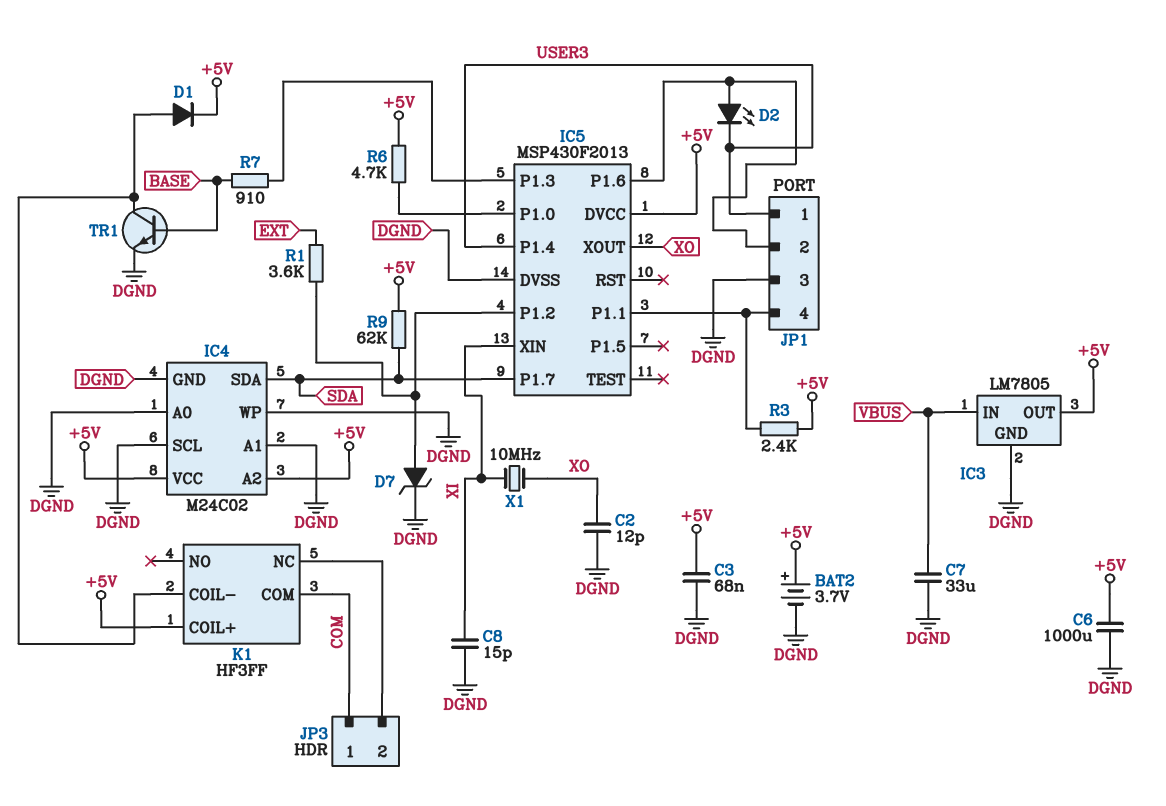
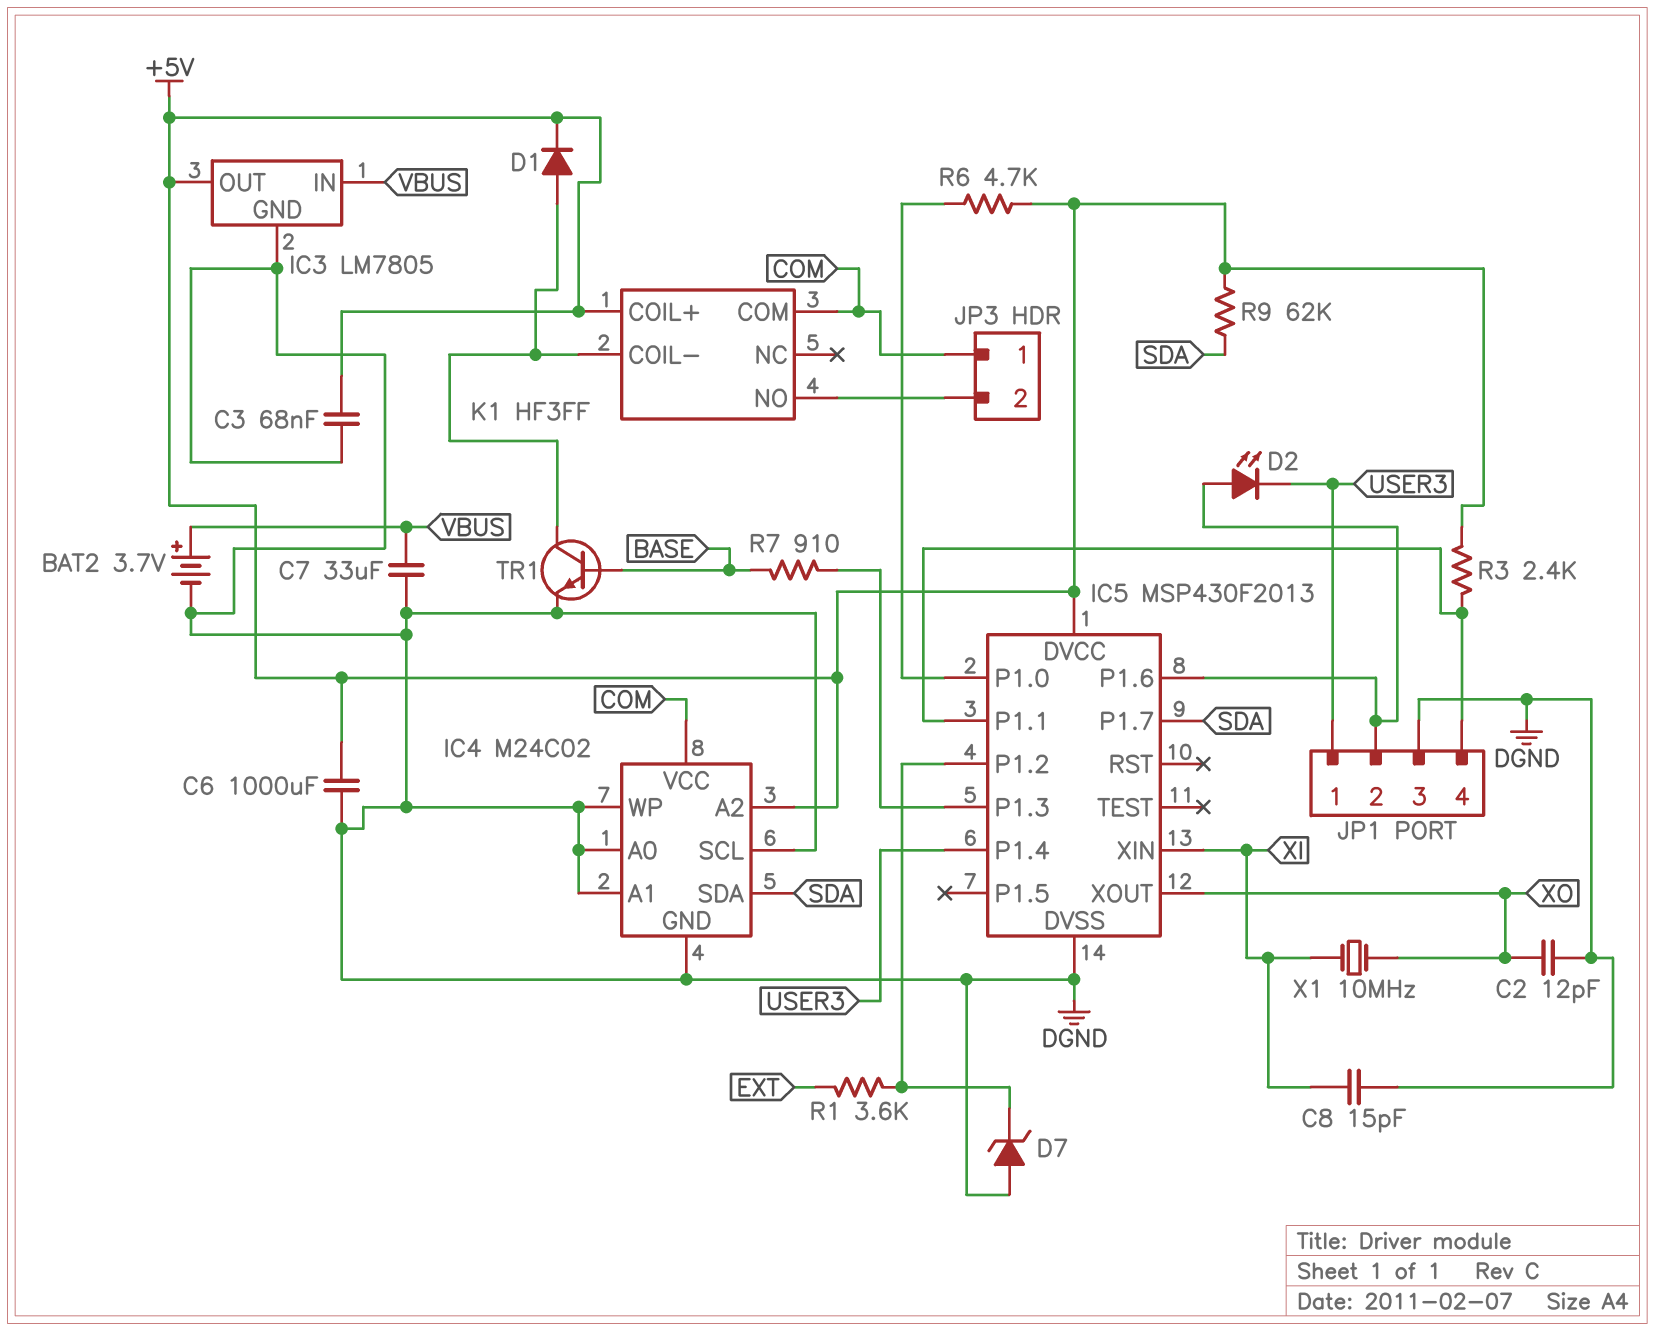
BAT2: 3.7V (plus +5V, minus DGND) -> 3.7V (plus VBUS, minus DGND)
D7: zener (A IC5/P1.2, K DGND) -> zener (A DGND, K IC5/P1.2)
IC4 pin VCC: +5V -> COM
K1 pin NC: JP3/2 -> none
K1 pin NO: none -> JP3/2

